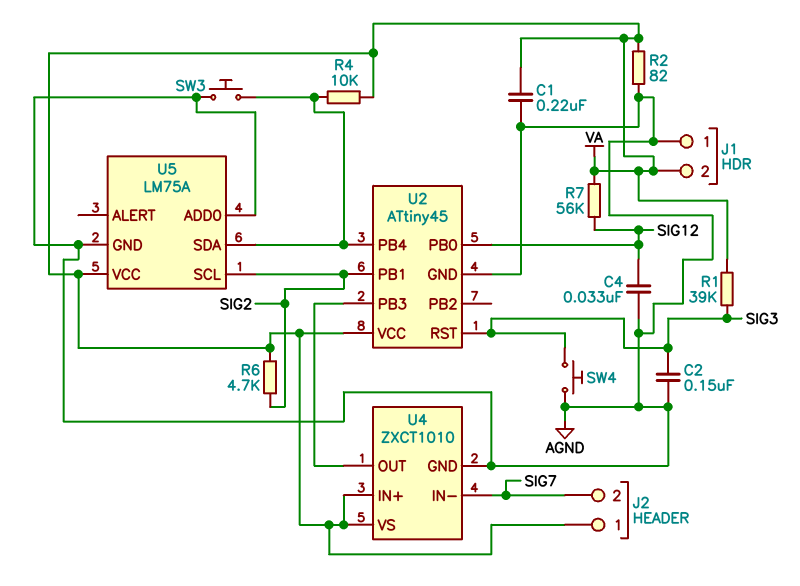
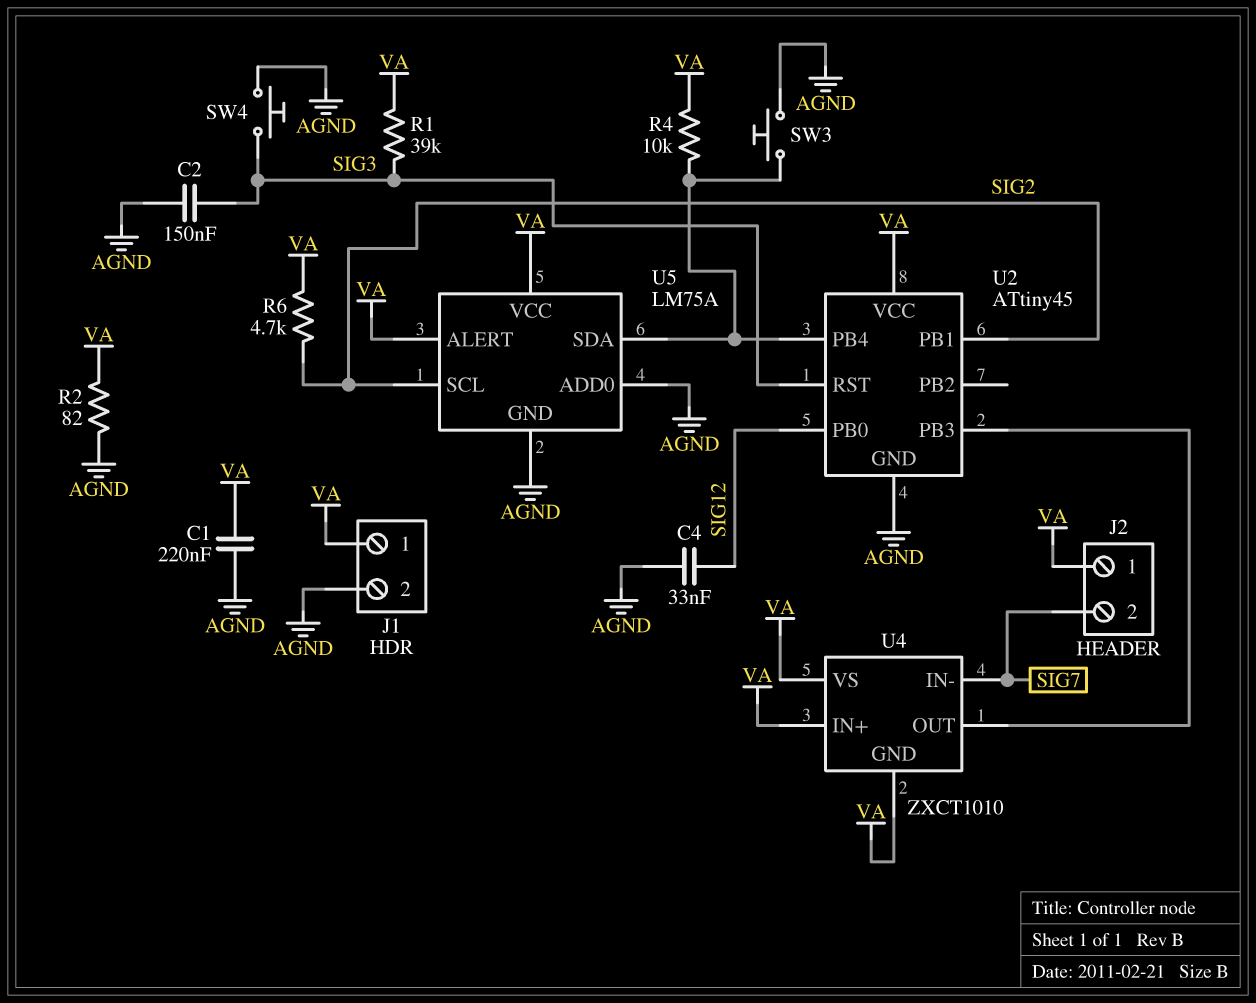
J1 pin 1: AGND -> VA
J1 pin 2: VA -> AGND
R7: 56k (SIG12, VA) -> none
U4 pin GND: AGND -> VA
U5 pin ALERT: none -> VA

